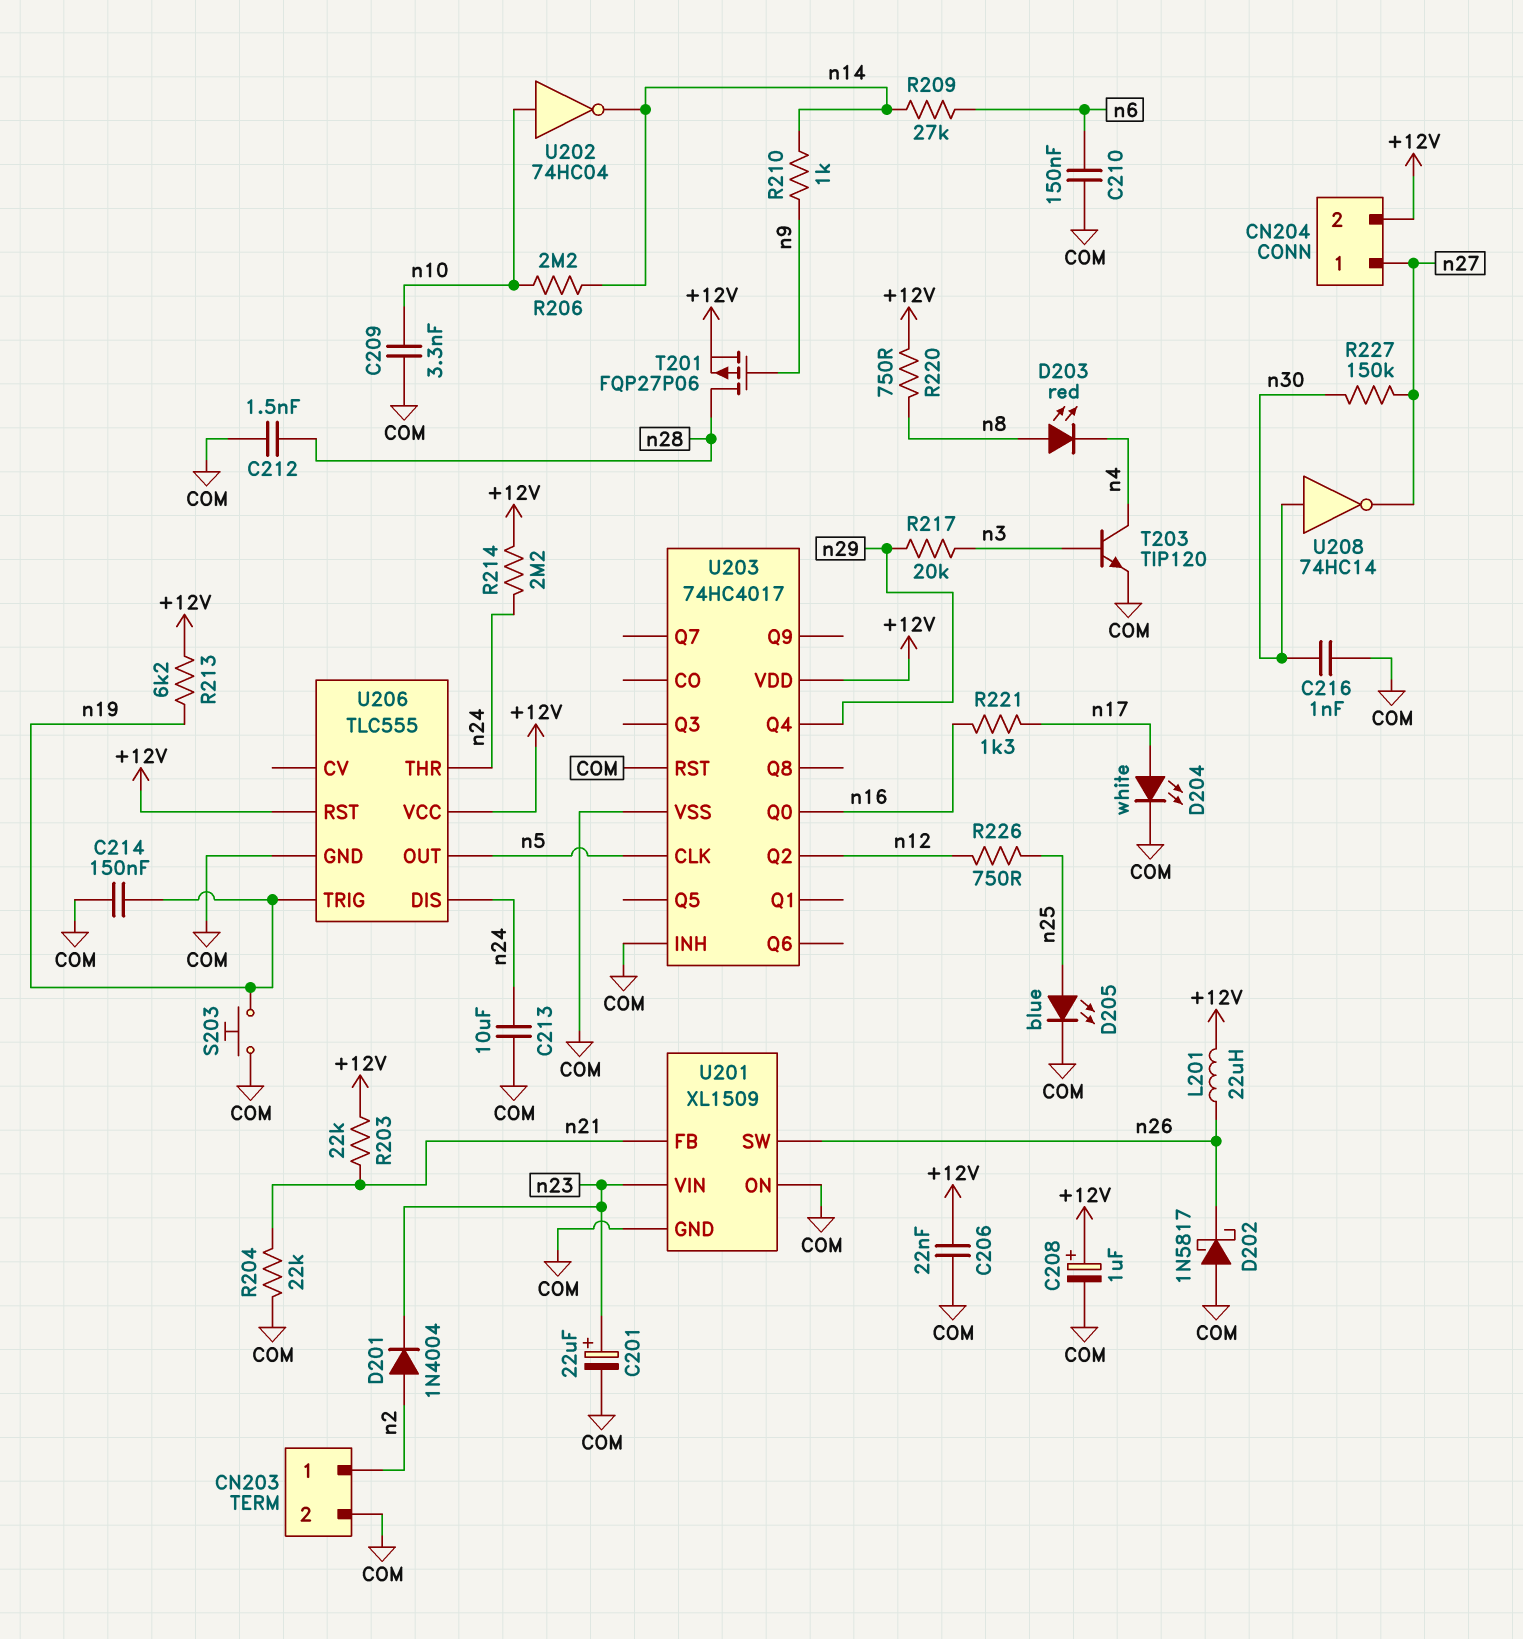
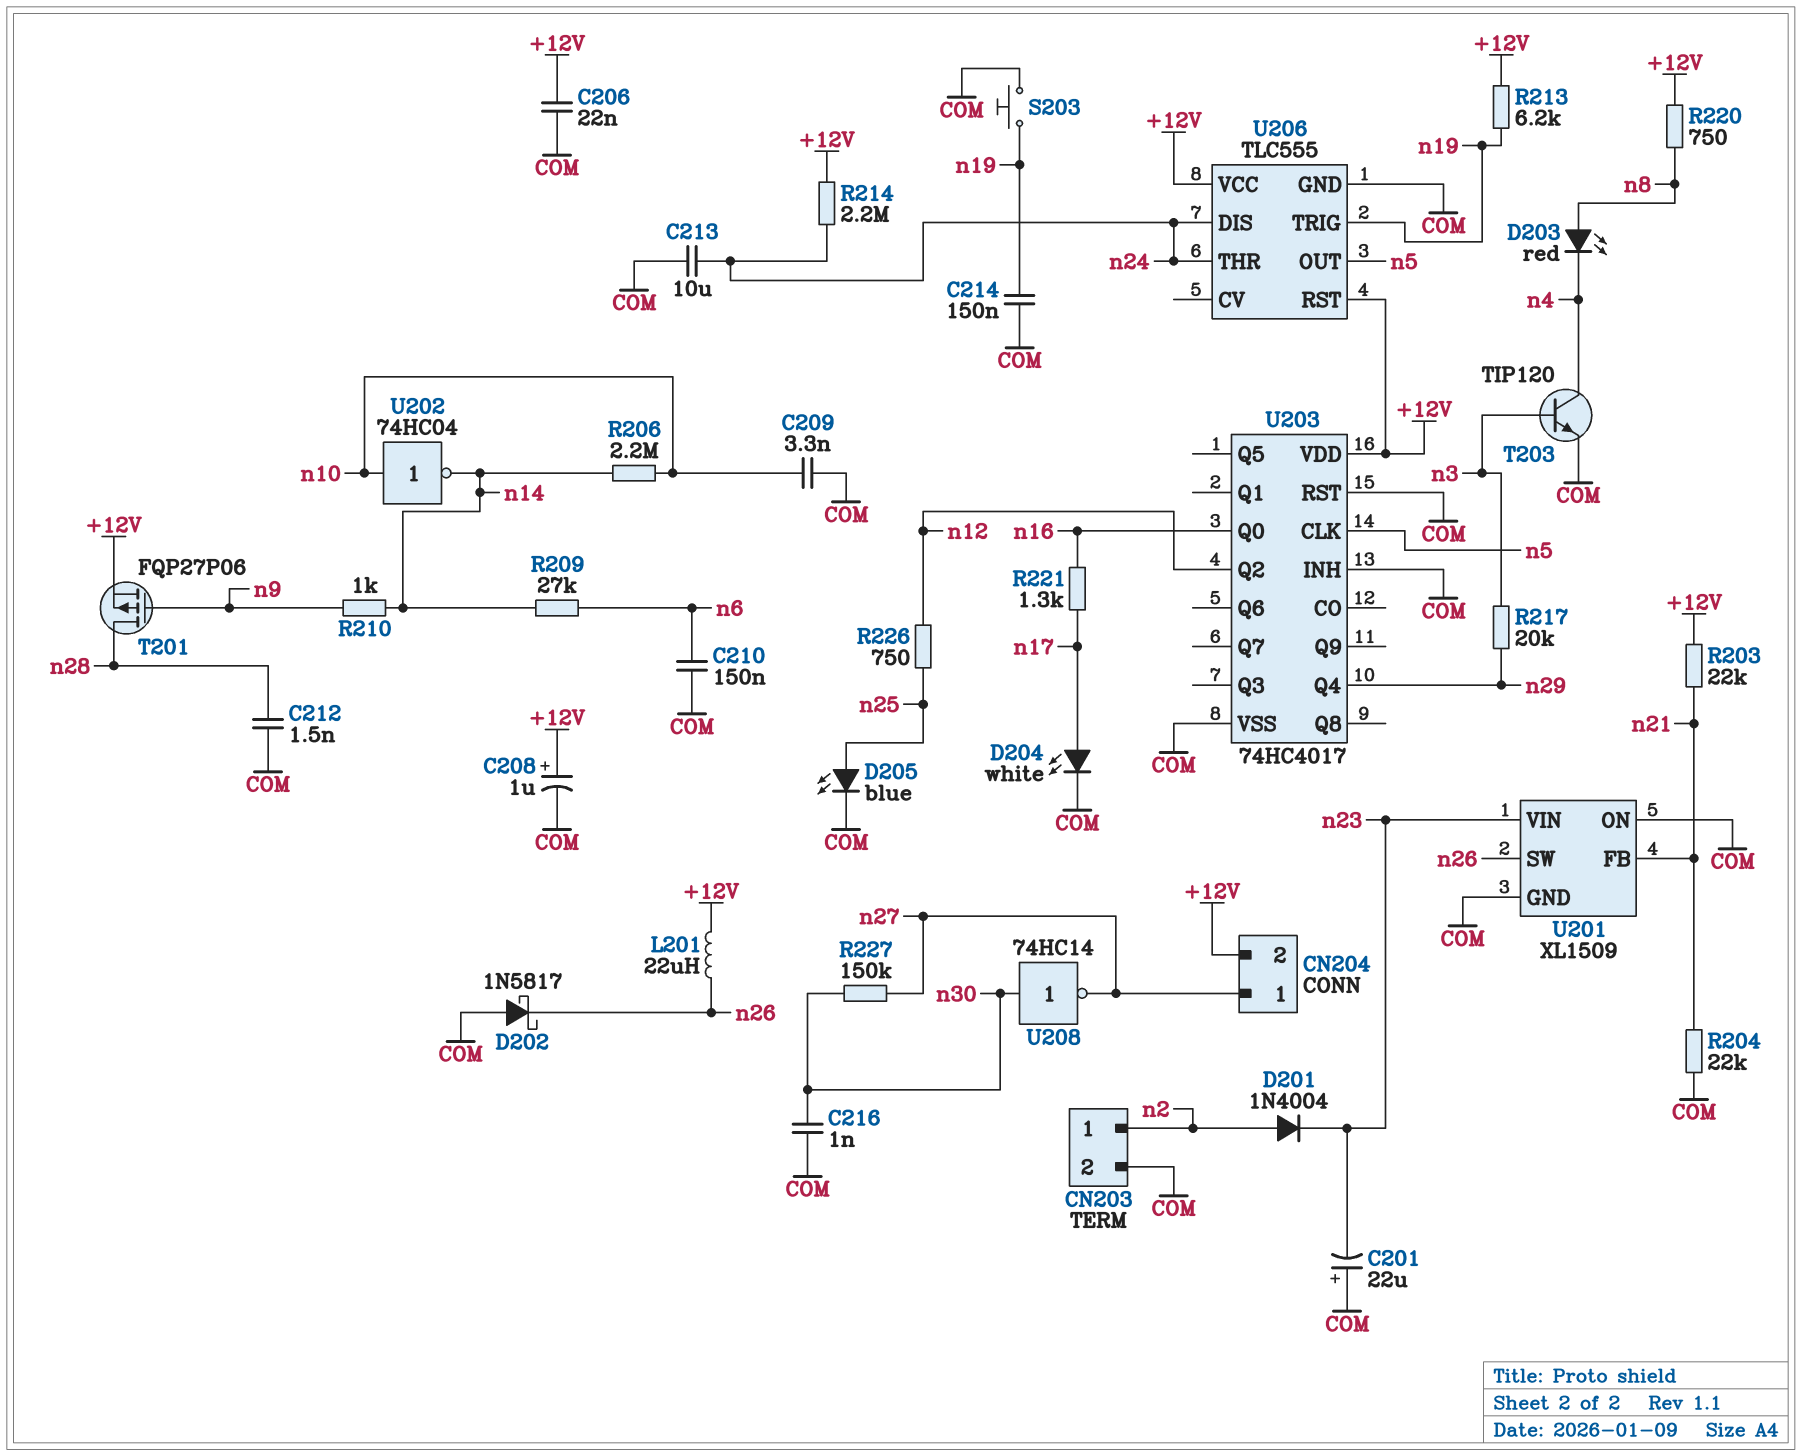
C201: 22uF (plus n23, minus COM) -> 22uF (plus COM, minus n23)

